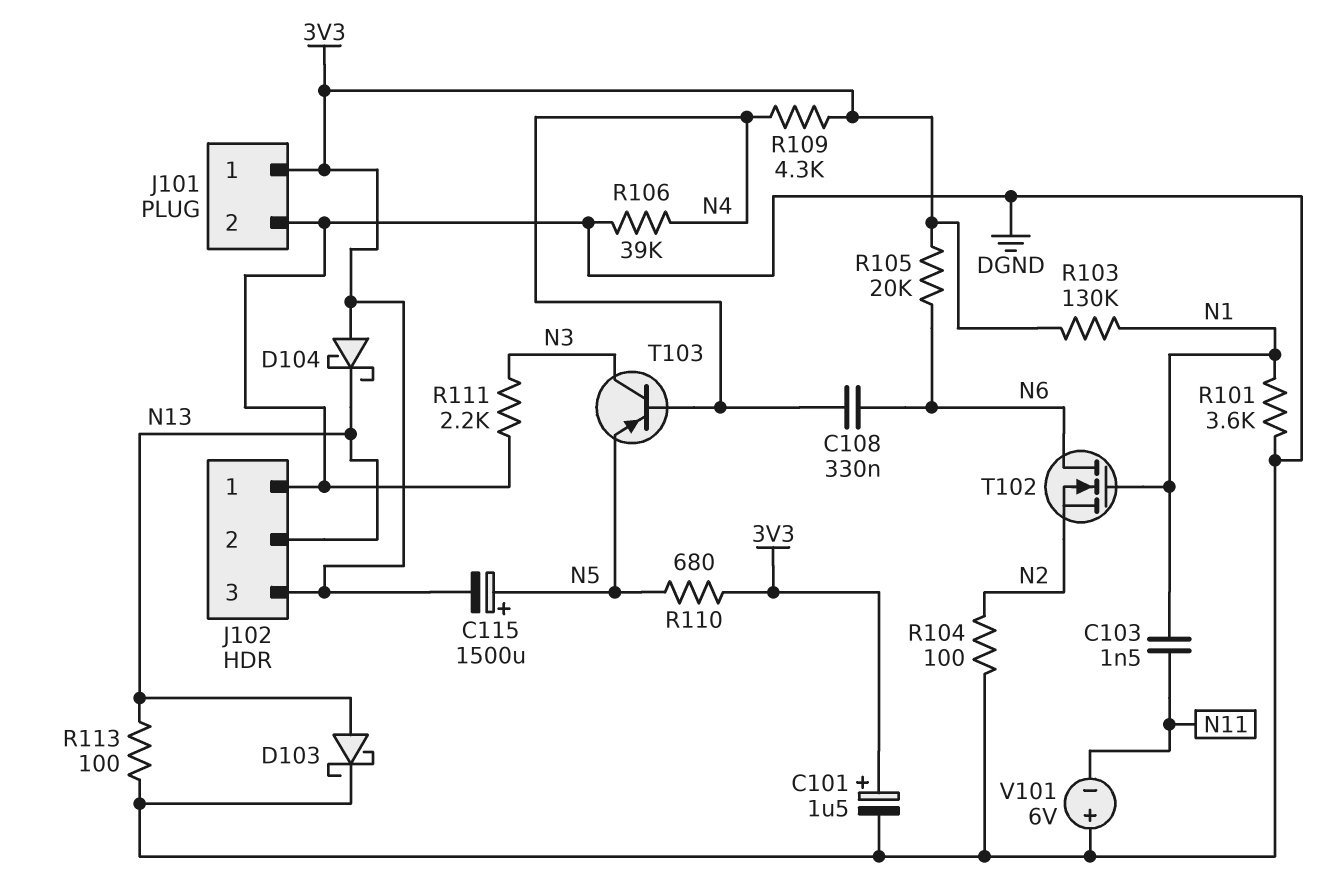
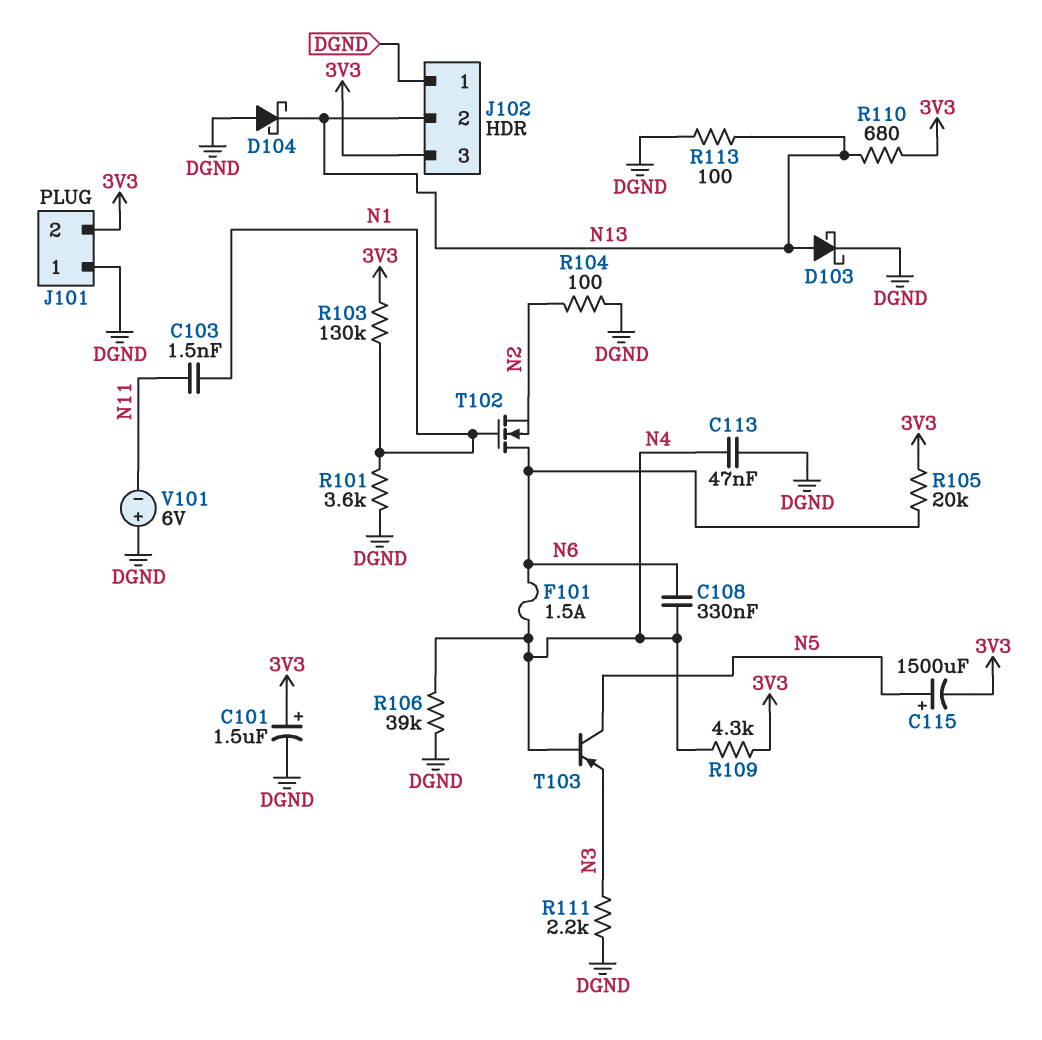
C113: none -> 47nF (DGND, N4)
D104: schottky (A 3V3, K N13) -> schottky (A DGND, K N13)
F101: none -> 1.5A (N4, N6)
J101 pin 1: 3V3 -> DGND
J101 pin 2: DGND -> 3V3
R110: 680 (3V3, N5) -> 680 (3V3, N13)
T103: PNP (B N4, C N3, E N5) -> PNP (B N4, C N5, E N3)

